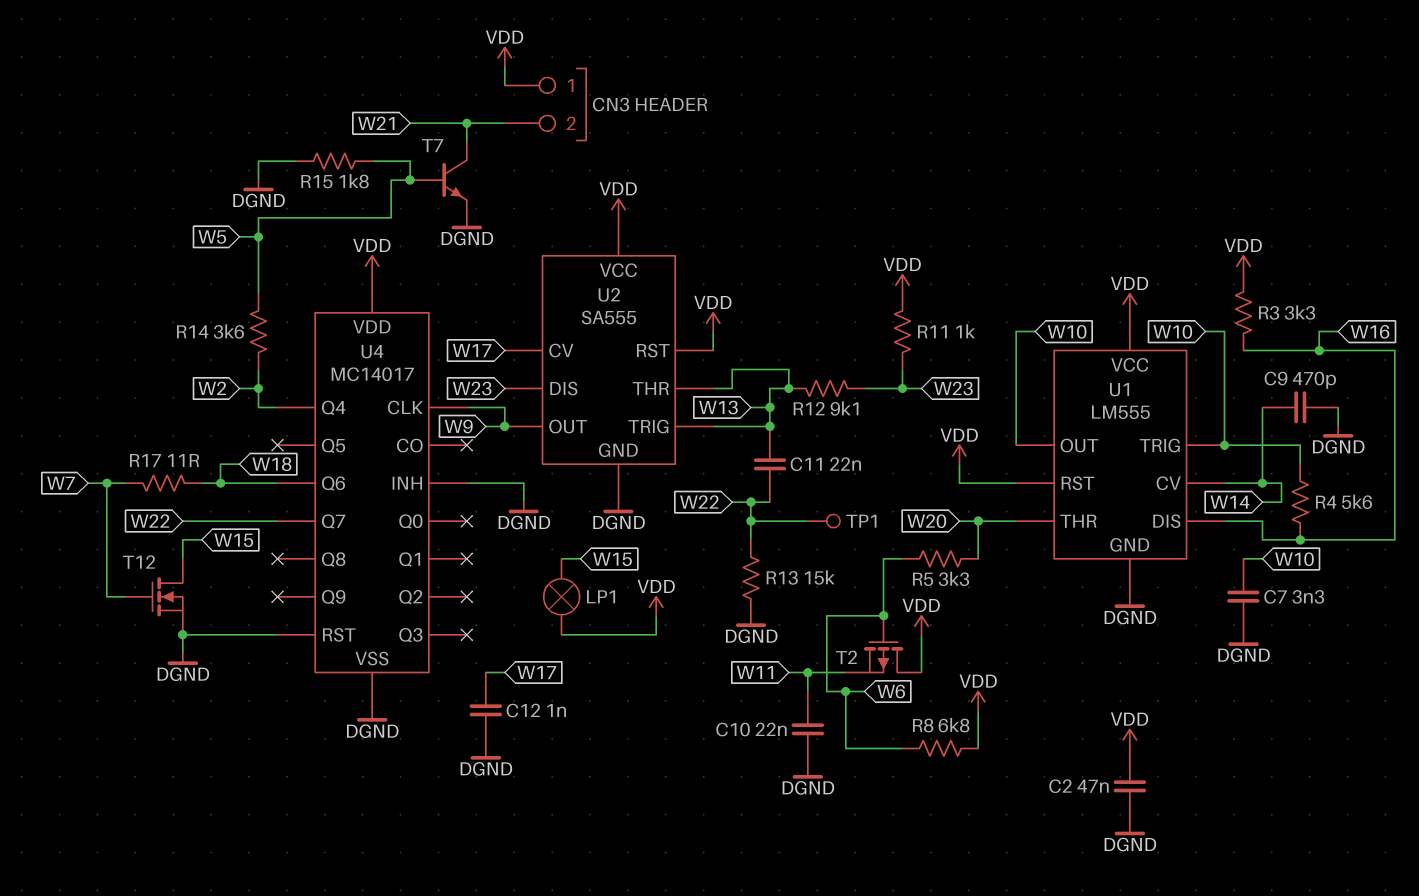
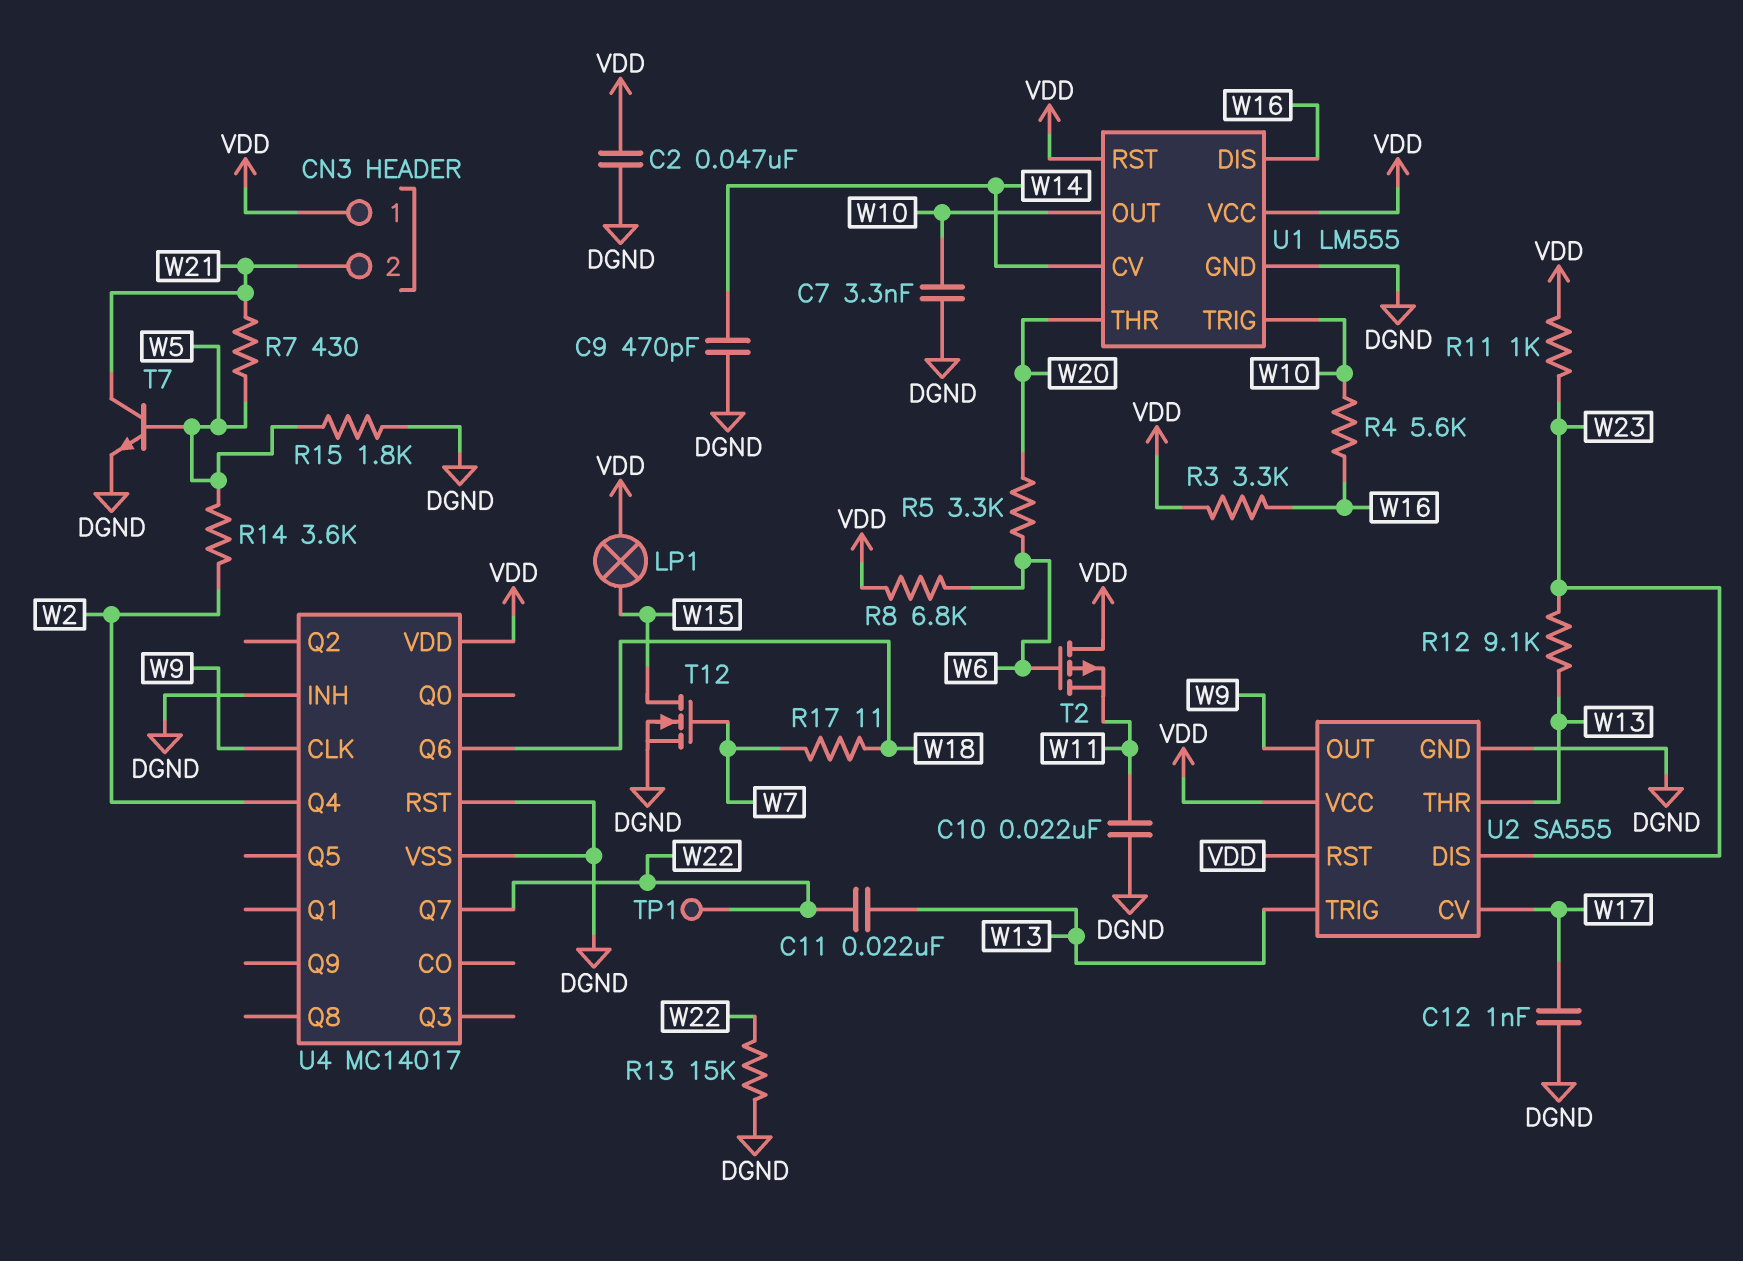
R7: none -> 430 (W5, W21)

